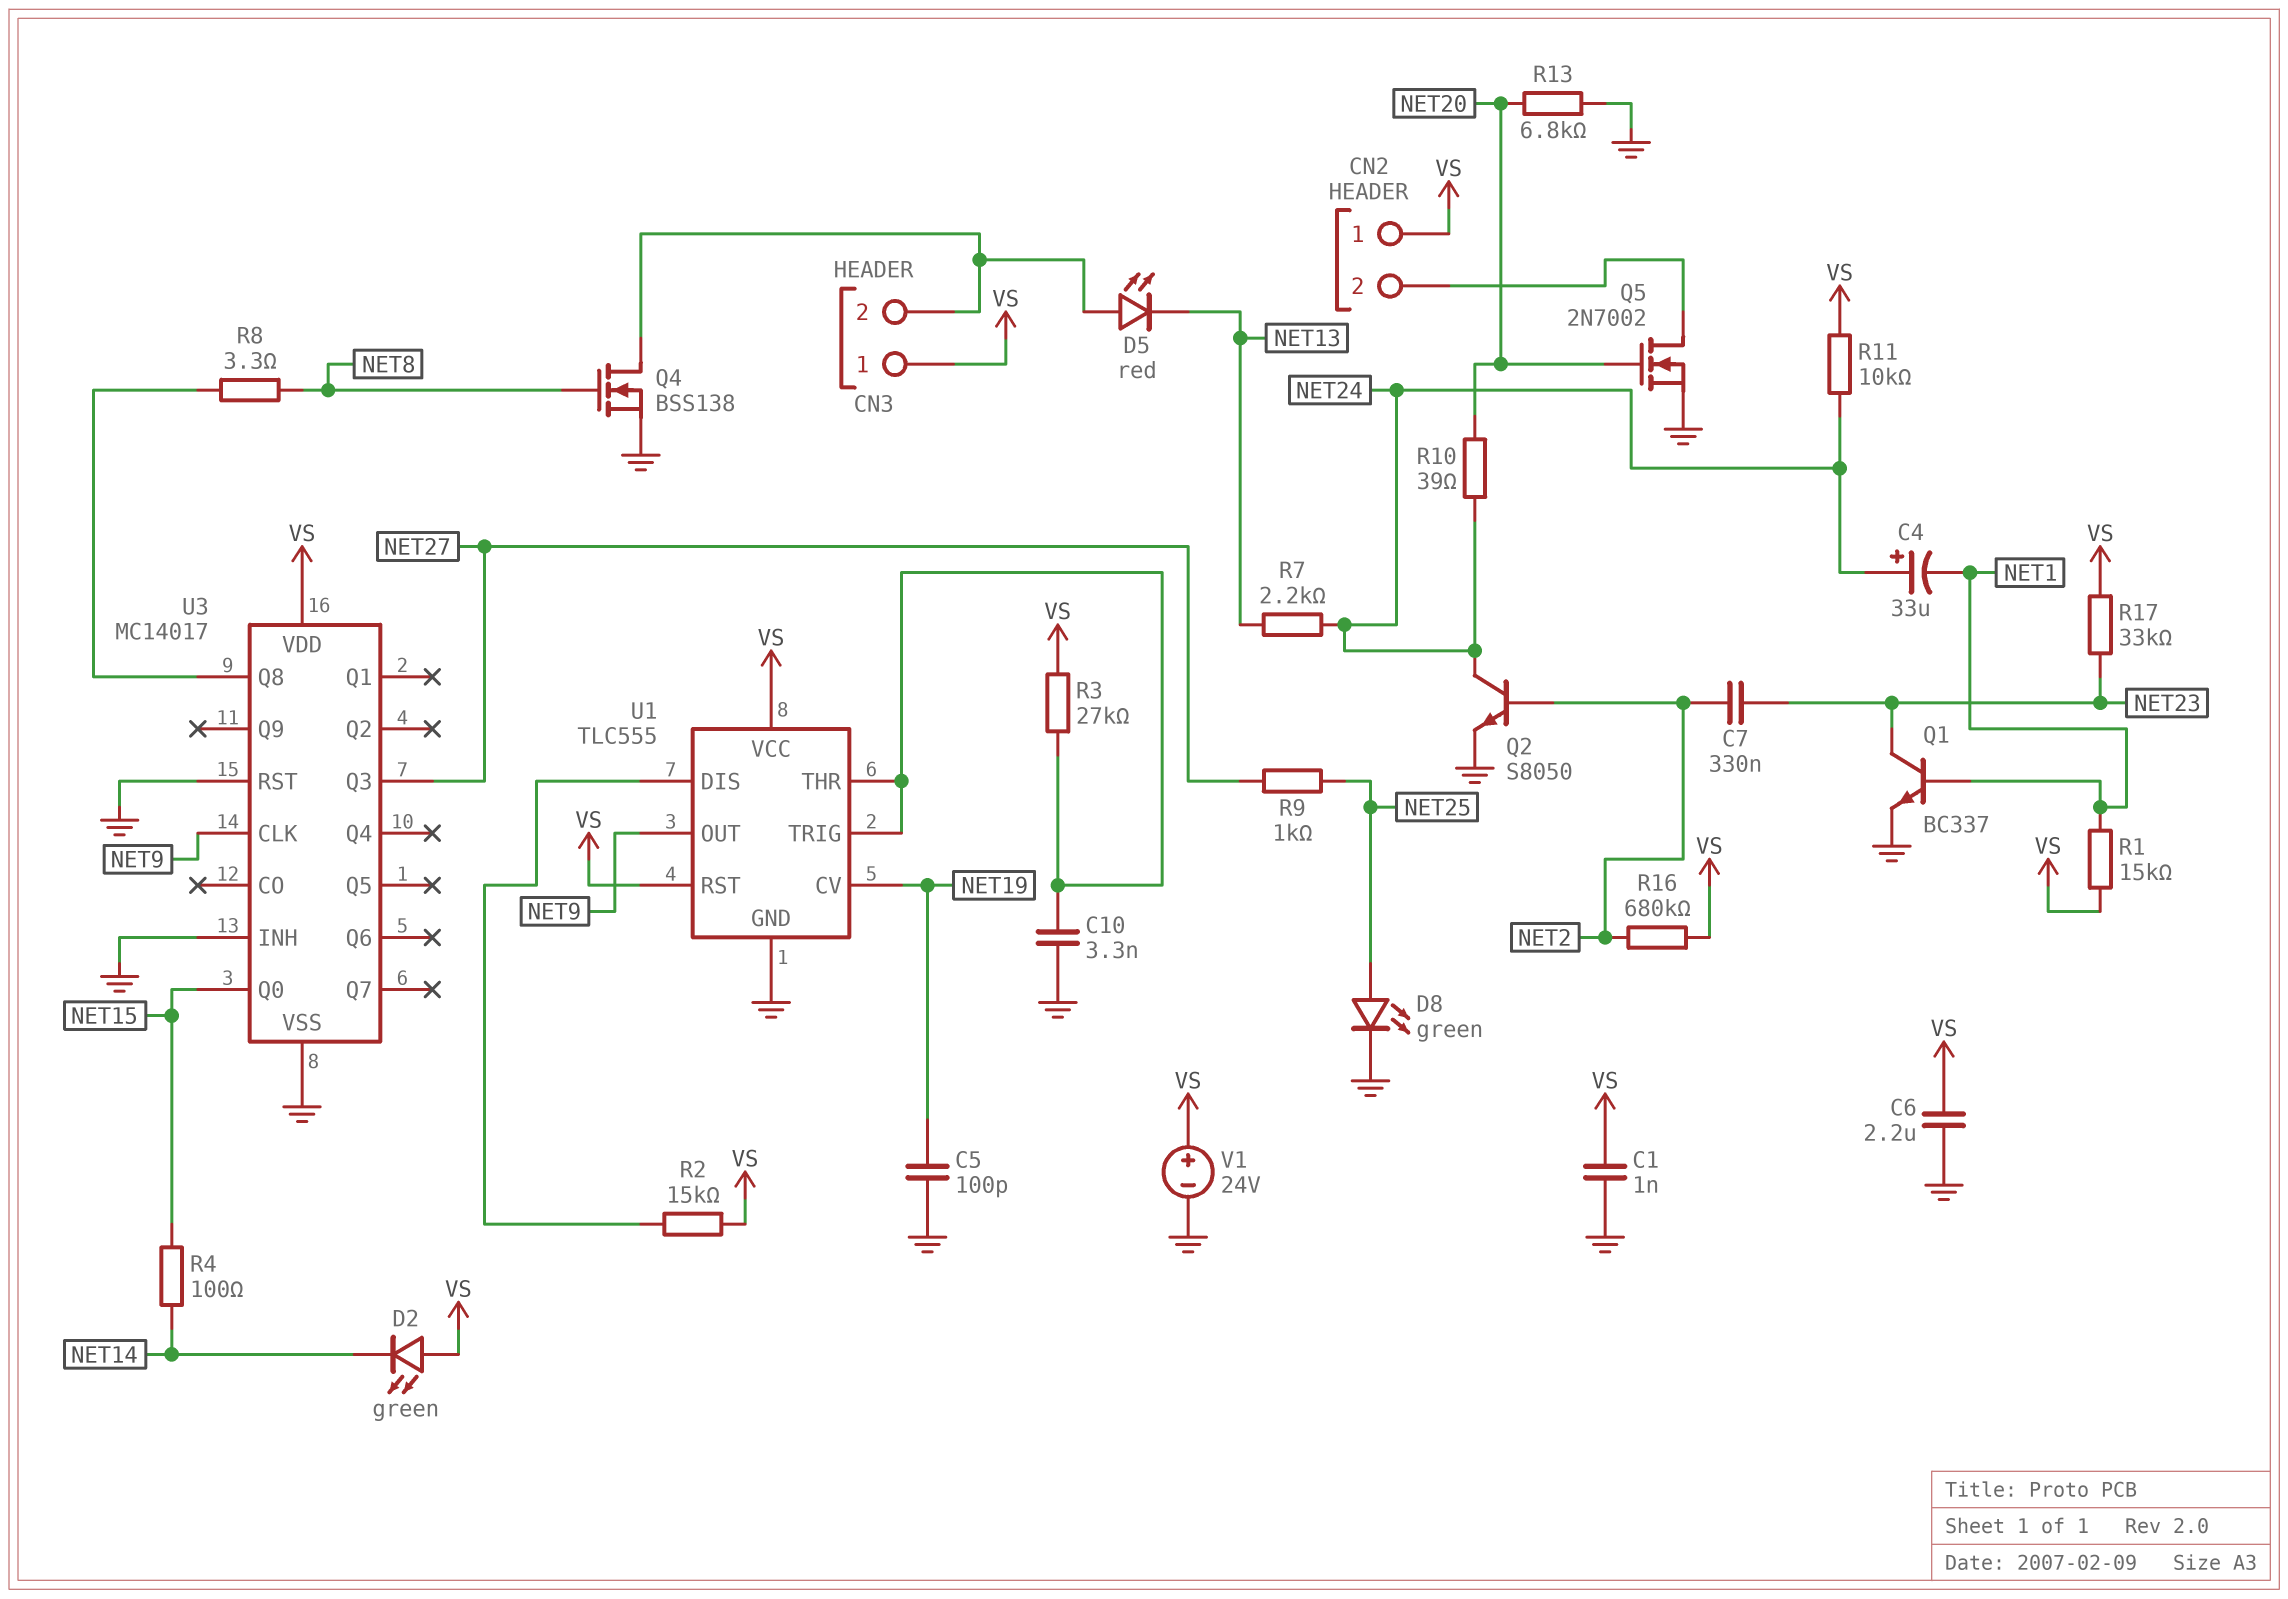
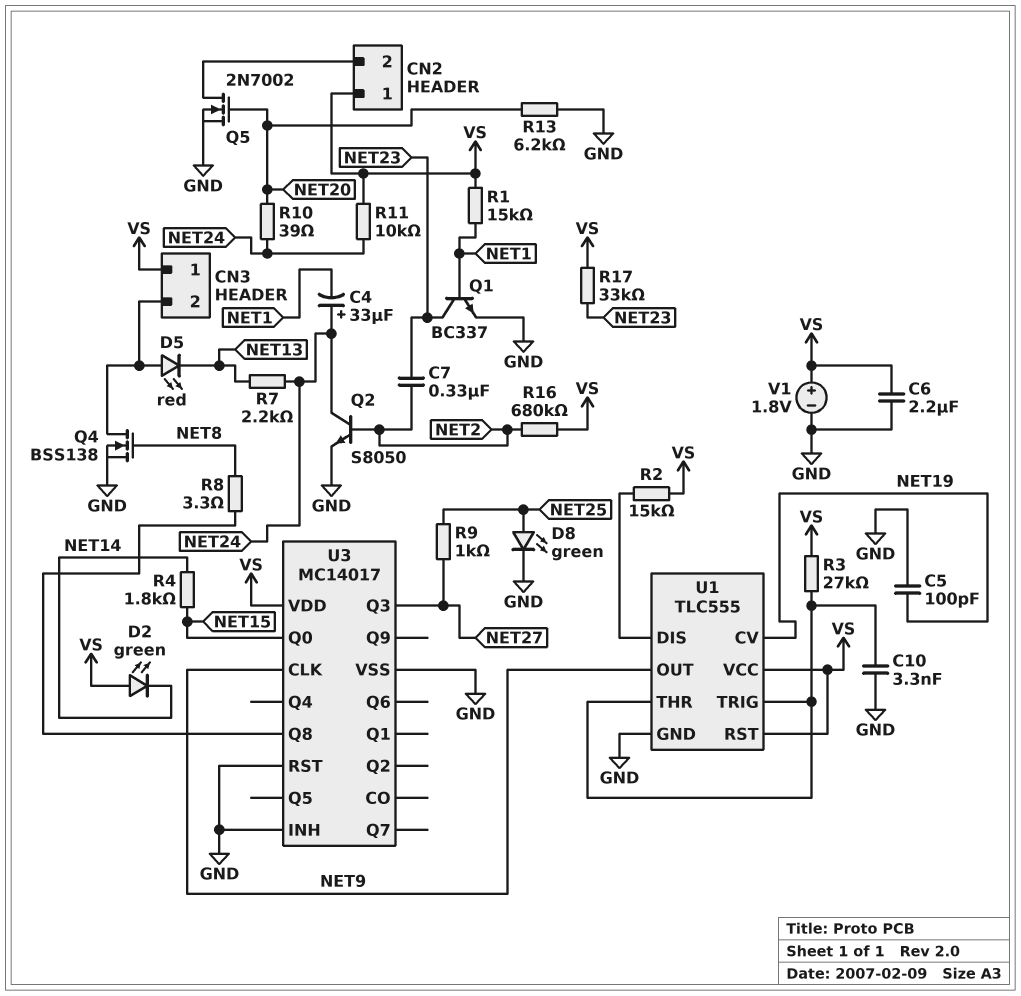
C1: 1nF (GND, VS) -> none
R4: 100 (NET14, NET15) -> 1.8k (NET14, NET15)
R13: 6.8k (GND, NET20) -> 6.2k (GND, NET20)
V1: 24V (plus VS, minus GND) -> 1.8V (plus VS, minus GND)

